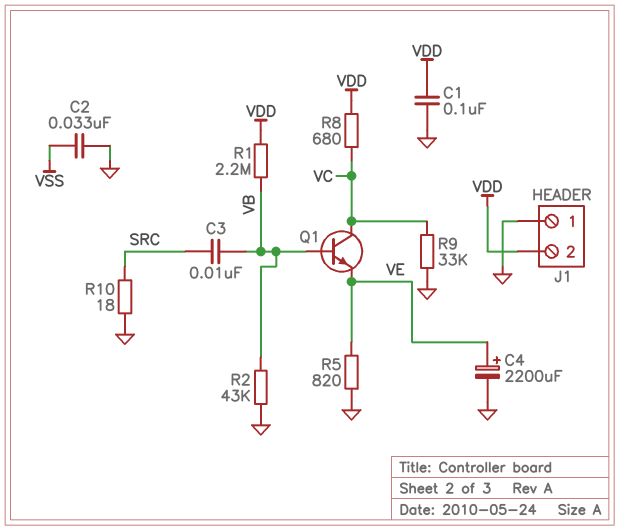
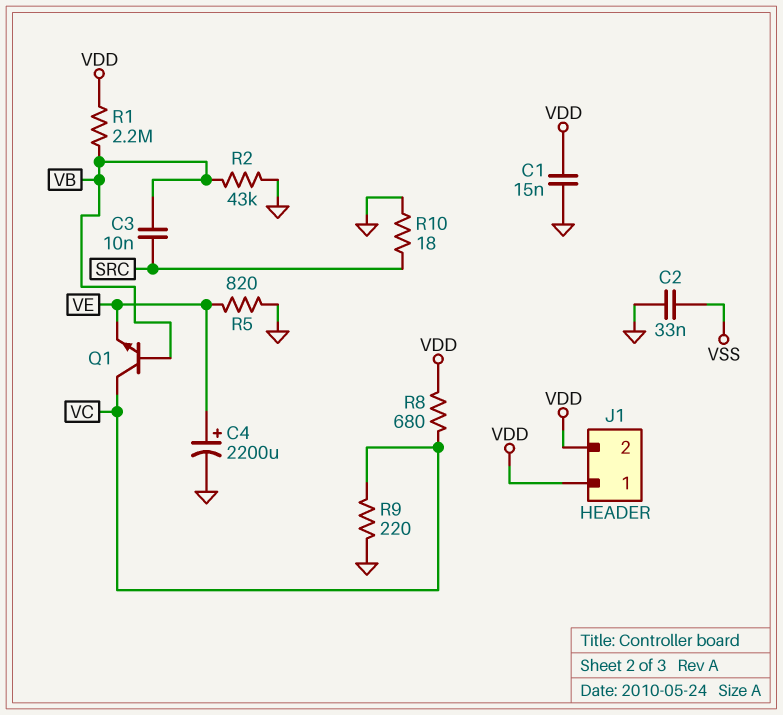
C1: 100nF (GND, VDD) -> 15nF (GND, VDD)
J1 pin 1: GND -> VDD
R9: 33k (GND, VC) -> 220 (GND, VC)

